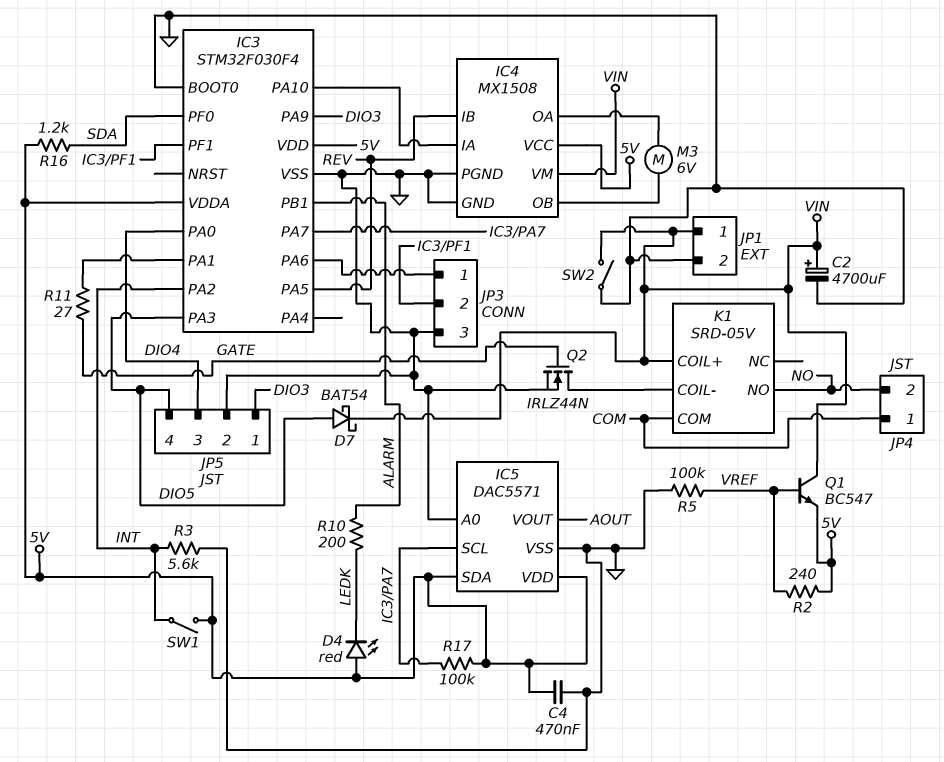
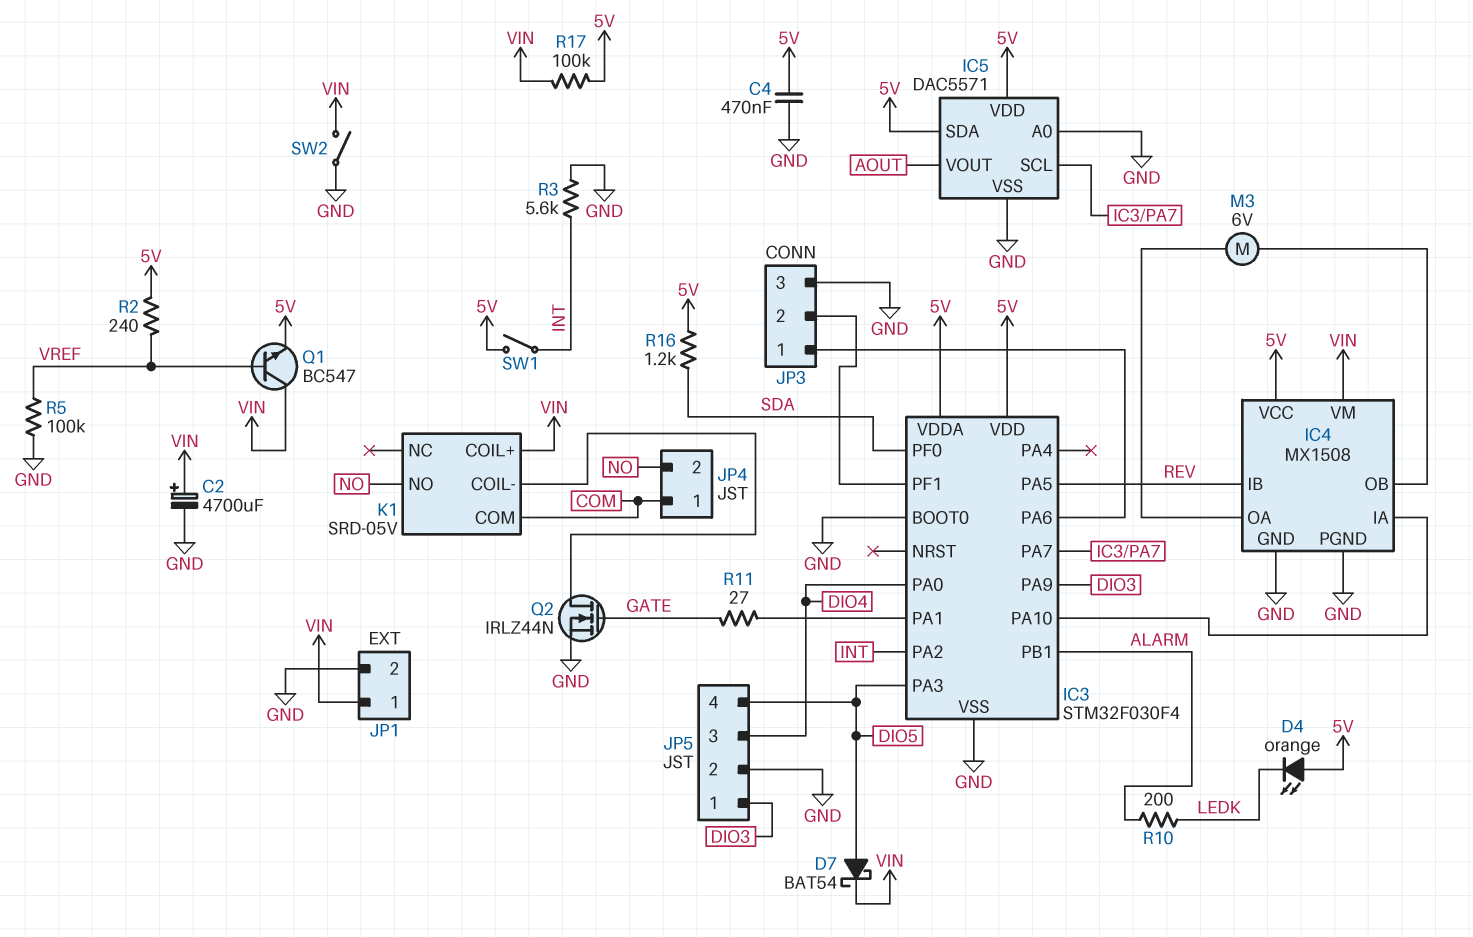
D4: LED red (A 5V, K LEDK) -> LED orange (A 5V, K LEDK)
R17: 100k (5V, IC3/PA7) -> 100k (5V, VIN)

